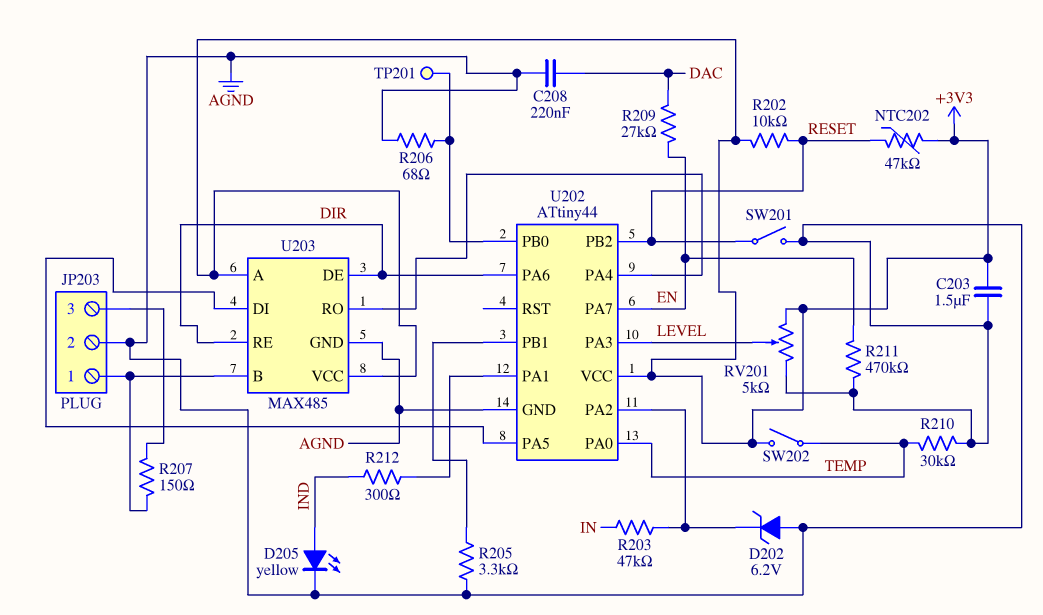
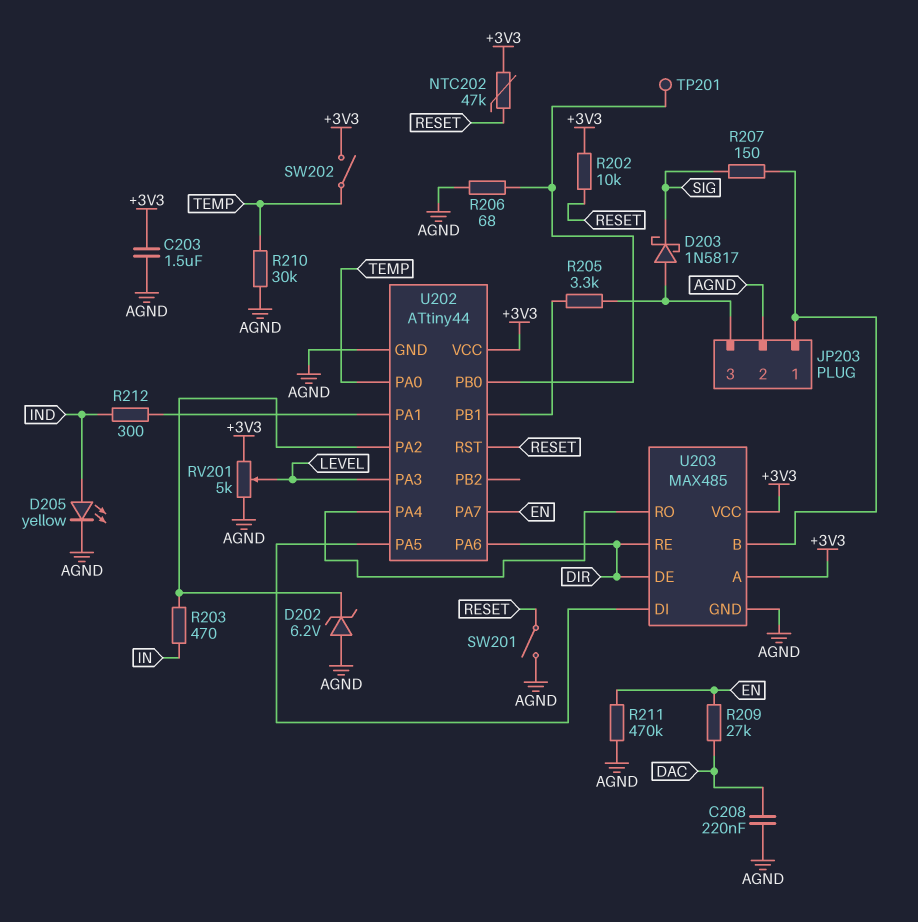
D203: none -> schottky 1N5817 (A JP203/3, K SIG)
R203: 47k (IN, U202/PA2) -> 470 (IN, U202/PA2)
R205: 3.3k (AGND, U202/PB1) -> 3.3k (JP203/3, U202/PB1)
R207: 150 (JP203/1, JP203/3) -> 150 (JP203/1, SIG)
U202 pin PB2: RESET -> none
U202 pin RST: none -> RESET

